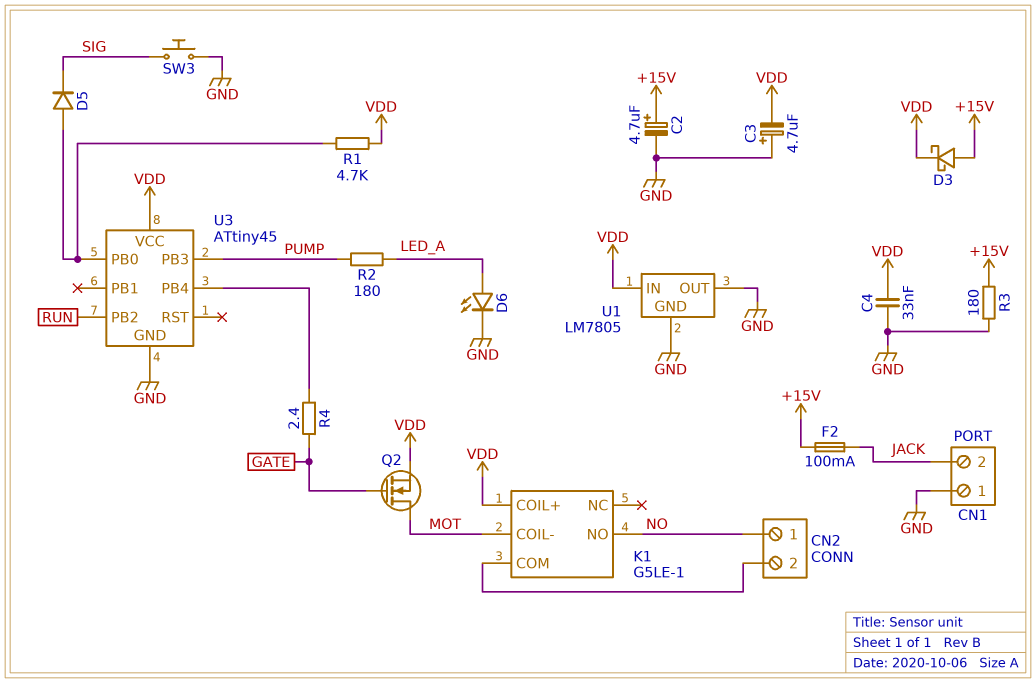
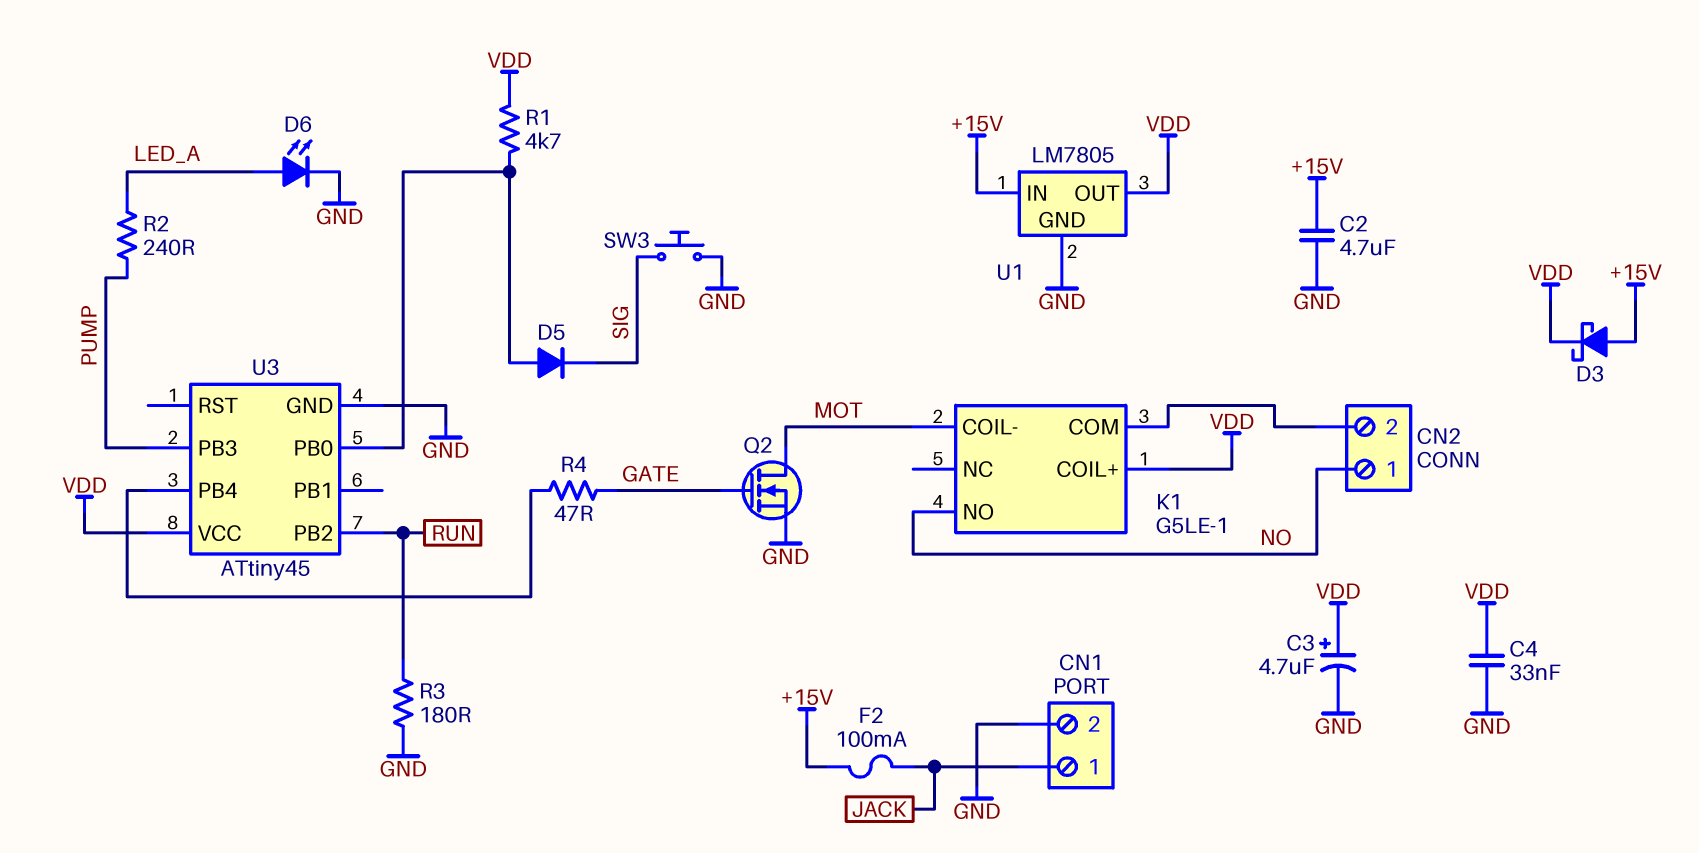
C2: 4.7uF (plus +15V, minus GND) -> 4.7uF (+15V, GND)
C3: 4.7uF (plus GND, minus VDD) -> 4.7uF (plus VDD, minus GND)
CN1 pin 1: GND -> JACK
CN1 pin 2: JACK -> GND
Q2: NMOS (G GATE, D MOT, S VDD) -> NMOS (G GATE, D MOT, S GND)
R2: 180 (LED_A, PUMP) -> 240 (LED_A, PUMP)
R3: 180 (+15V, GND) -> 180 (GND, RUN)
R4: 2.4 (GATE, U3/PB4) -> 47 (GATE, U3/PB4)
U1 pin IN: VDD -> +15V
U1 pin OUT: GND -> VDD

